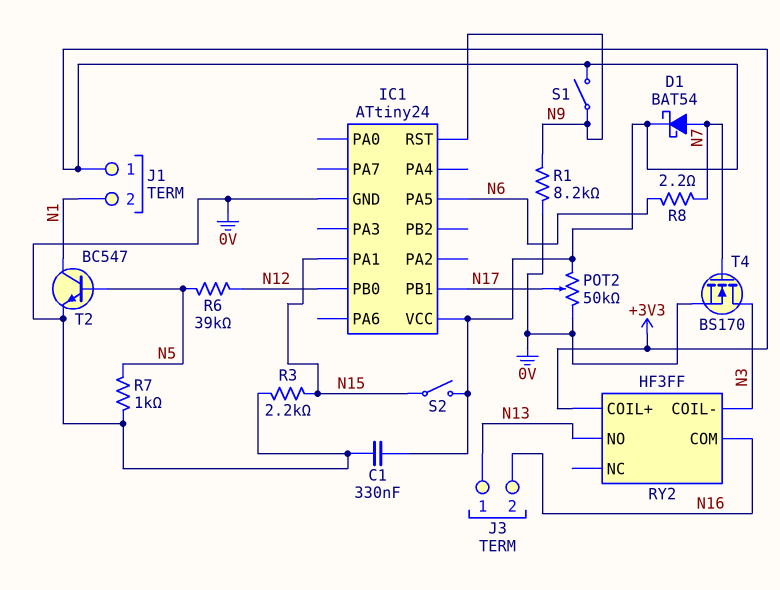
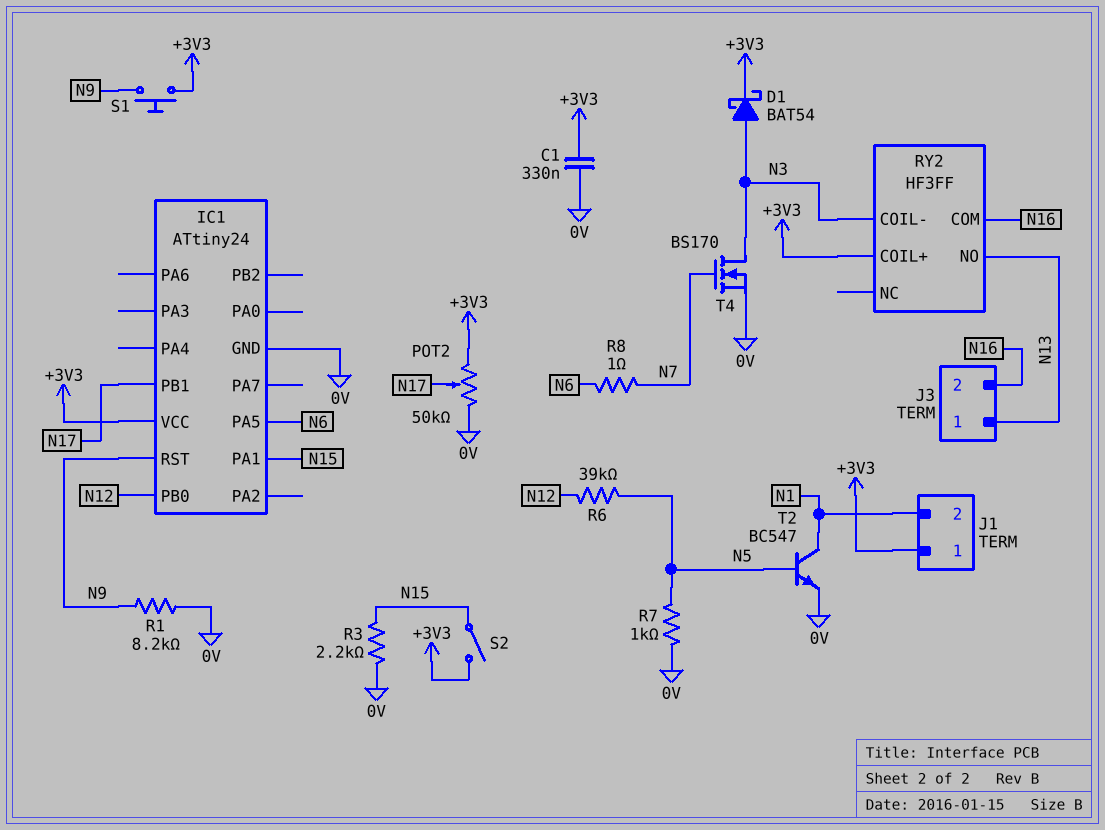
D1: schottky BAT54 (A N7, K +3V3) -> schottky BAT54 (A N3, K +3V3)
R8: 2.2 (N6, N7) -> 1 (N6, N7)
S1: switch (+3V3, N9) -> button (+3V3, N9)

